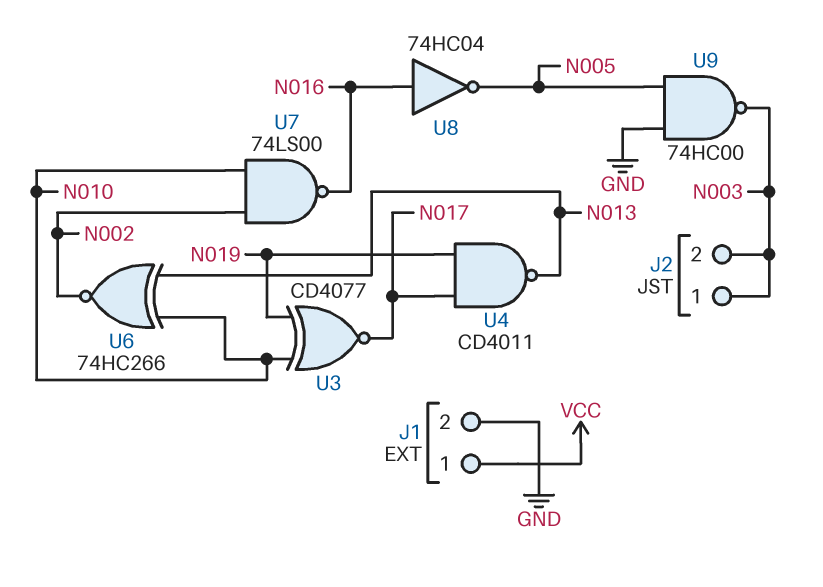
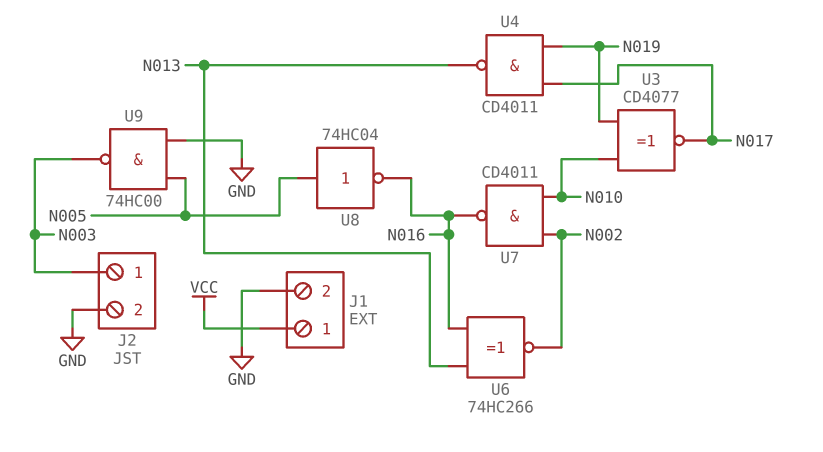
J2 pin 2: N003 -> GND
U6: XNOR 74HC266 (in N010, in N013, out N002) -> XNOR 74HC266 (in N013, in N016, out N002)
U7: NAND 74LS00 (in N002, in N010, out N016) -> NAND CD4011 (in N002, in N010, out N016)
U8: NOT 74HC04 (in N016, out N005) -> NOT 74HC04 (in N005, out N016)

